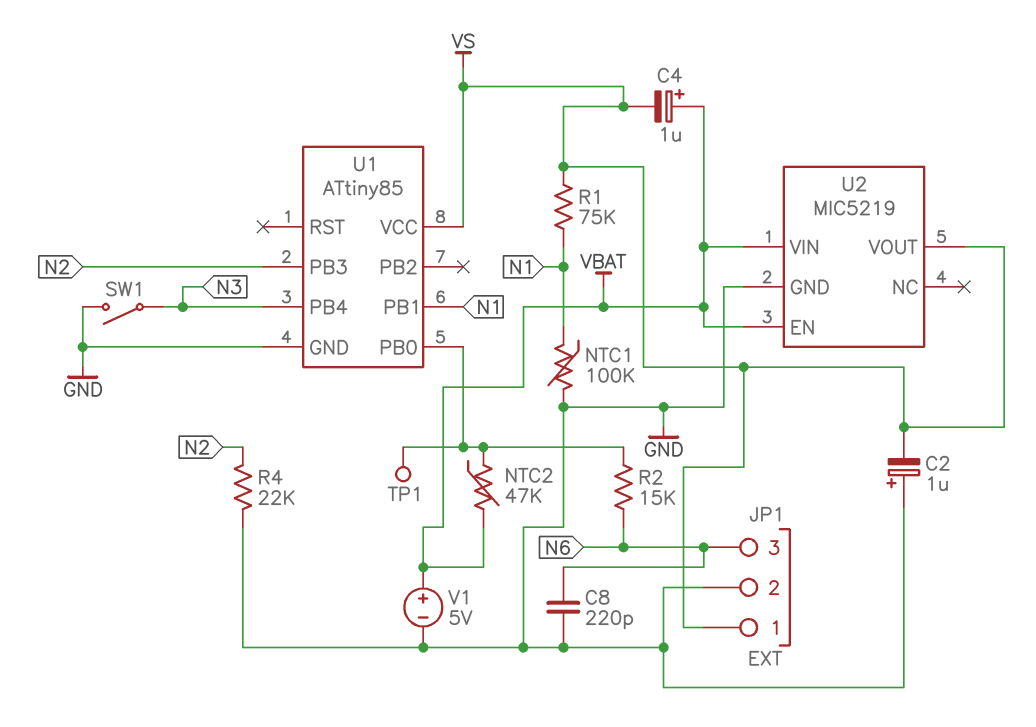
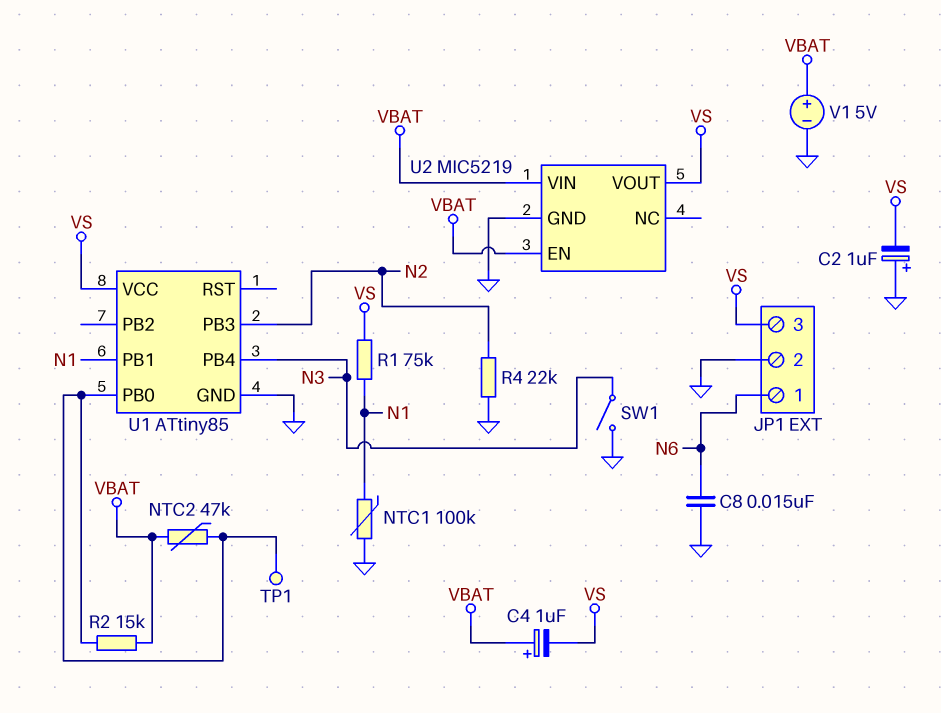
C8: 220pF (GND, N6) -> 15nF (GND, N6)
JP1 pin 1: VS -> N6
JP1 pin 3: N6 -> VS
R2: 15k (N6, U1/PB0) -> 15k (U1/PB0, VBAT)

